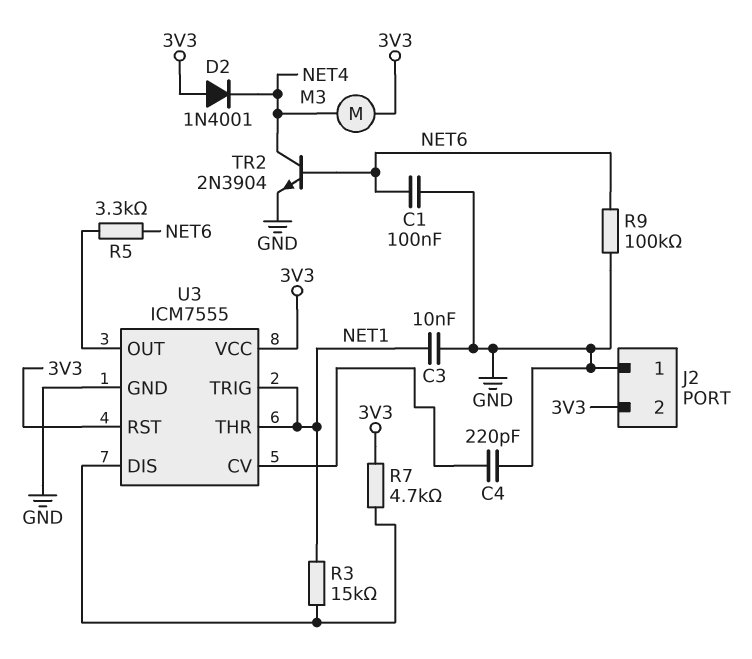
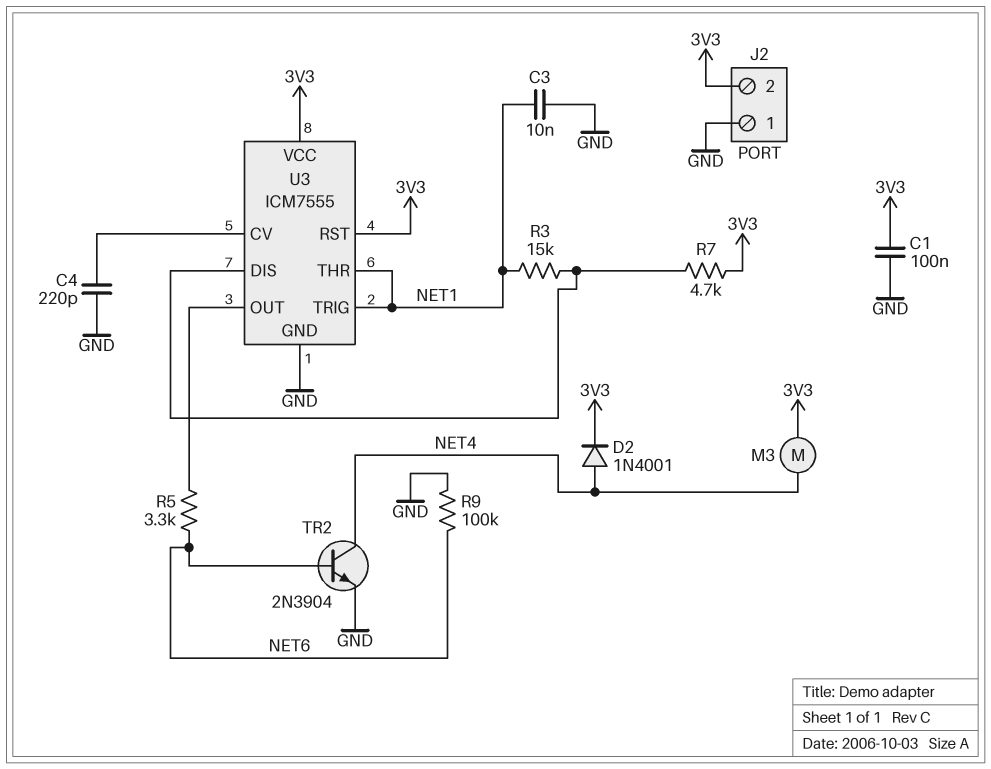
C1: 100nF (GND, NET6) -> 100nF (3V3, GND)
D2: diode 1N4001 (A 3V3, K NET4) -> diode 1N4001 (A NET4, K 3V3)

